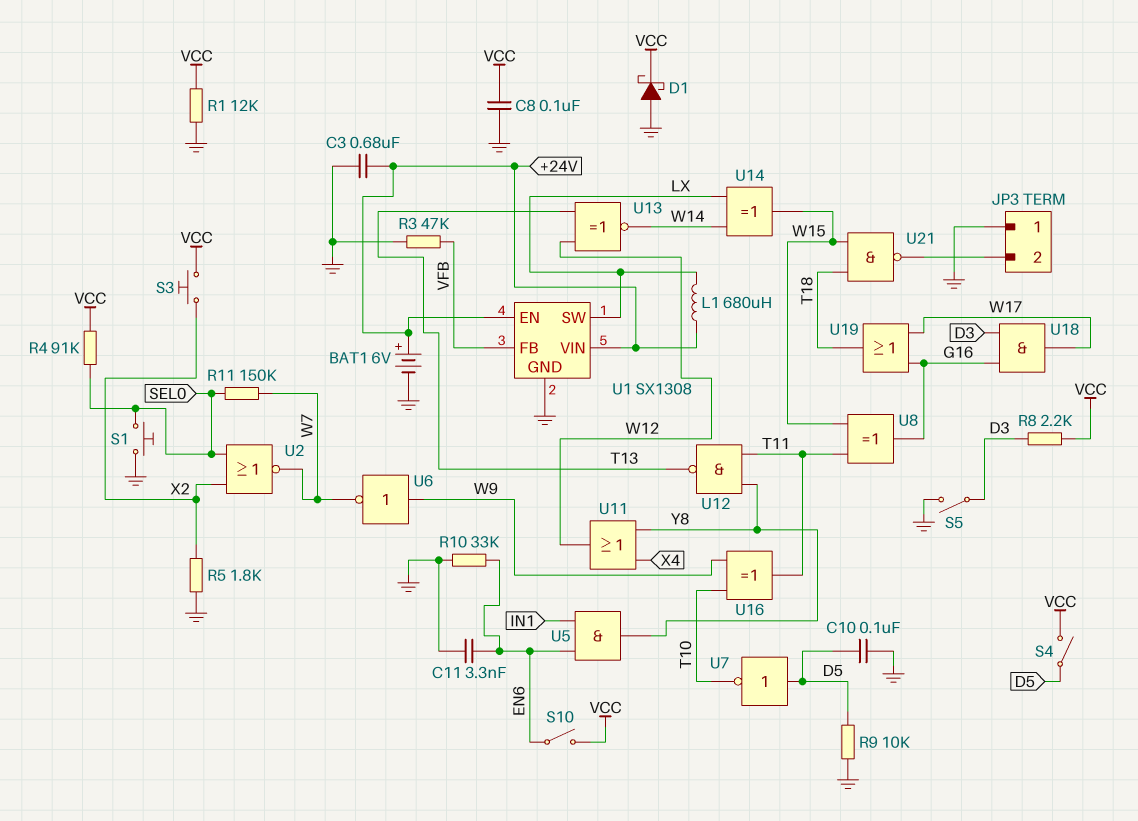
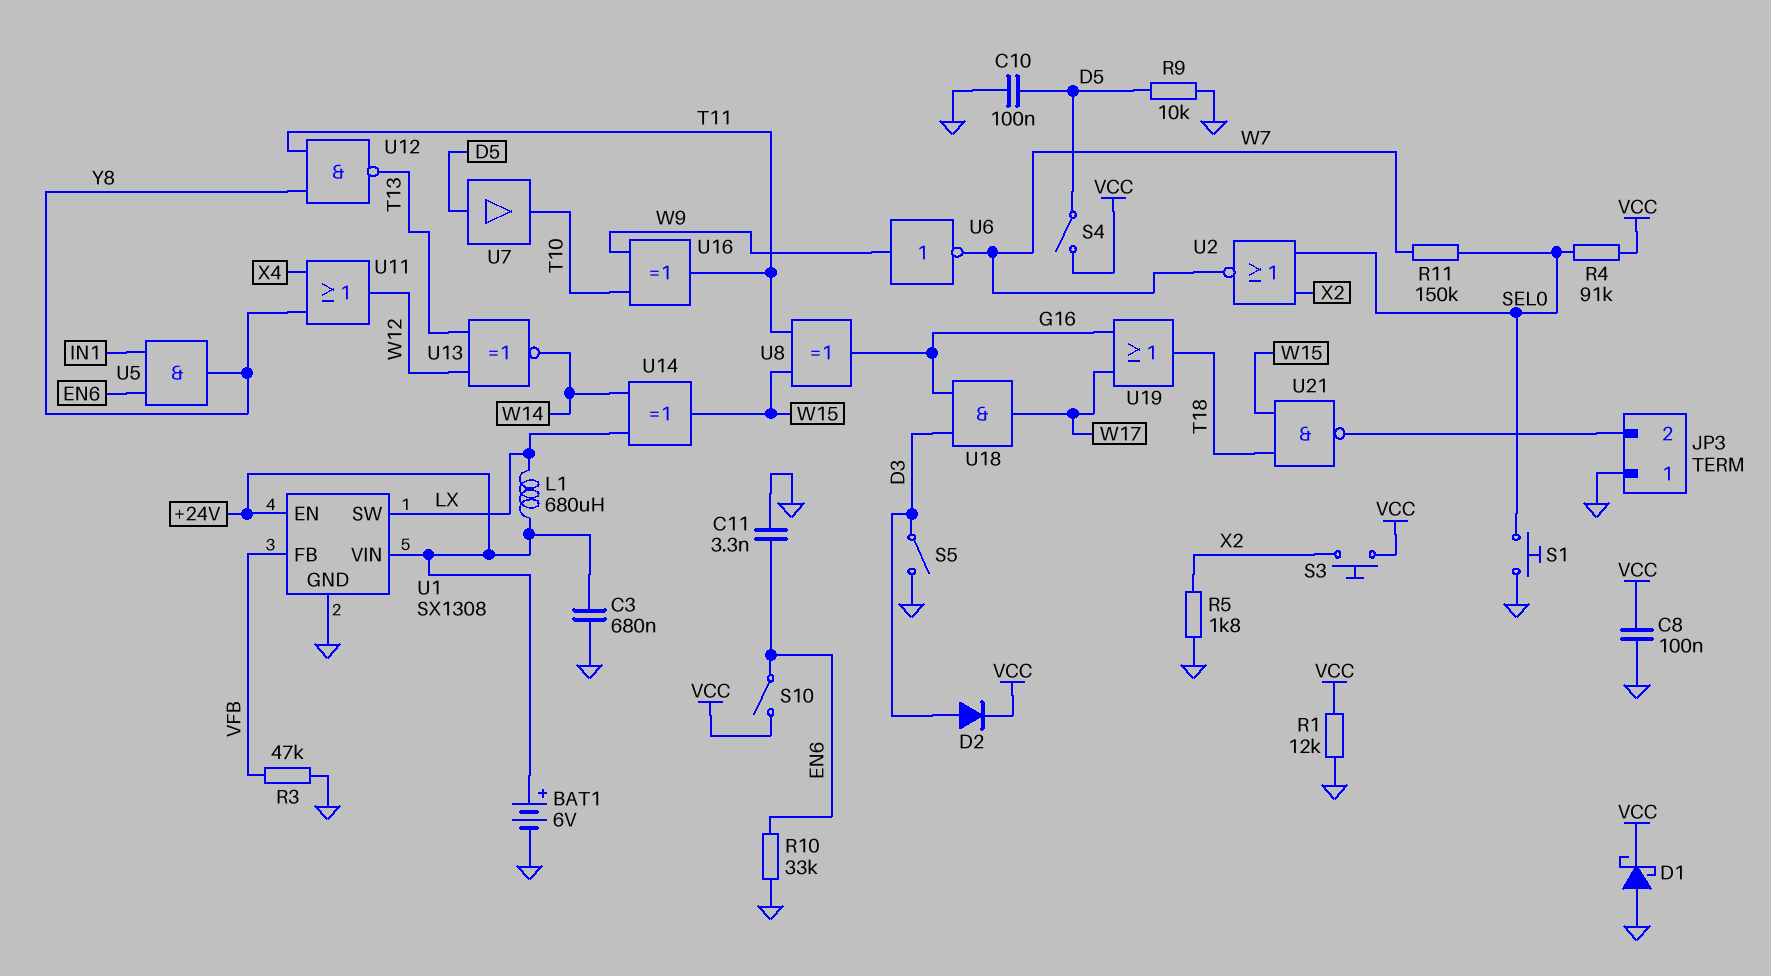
D2: none -> diode (A D3, K VCC)
R8: 2.2k (D3, VCC) -> none
U7: NOT (in D5, out T10) -> buffer (in D5, out T10)

